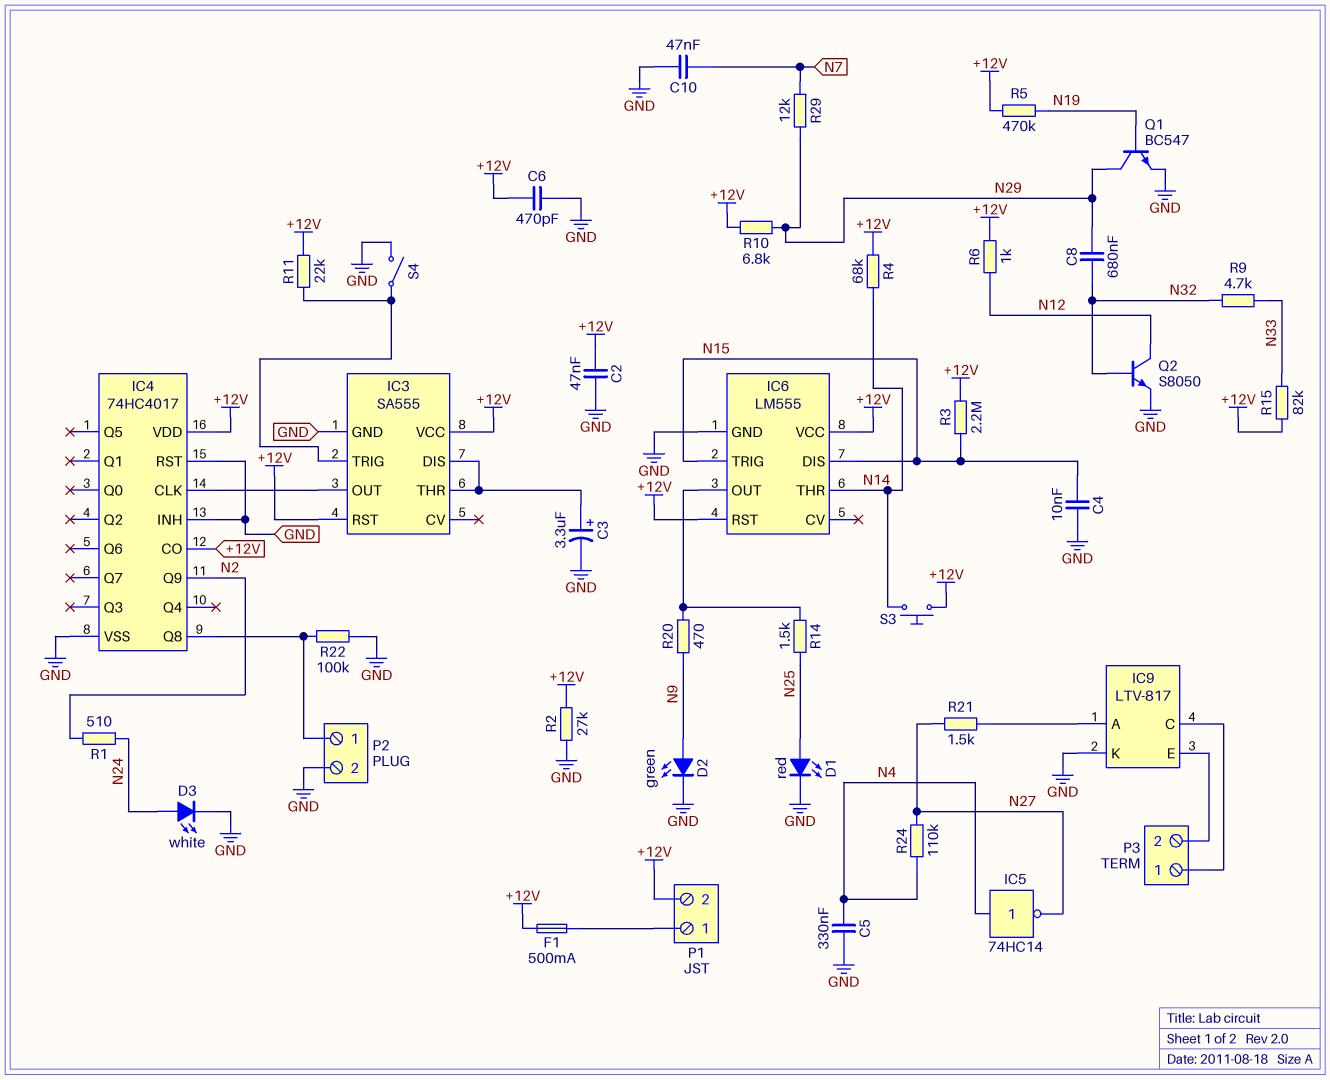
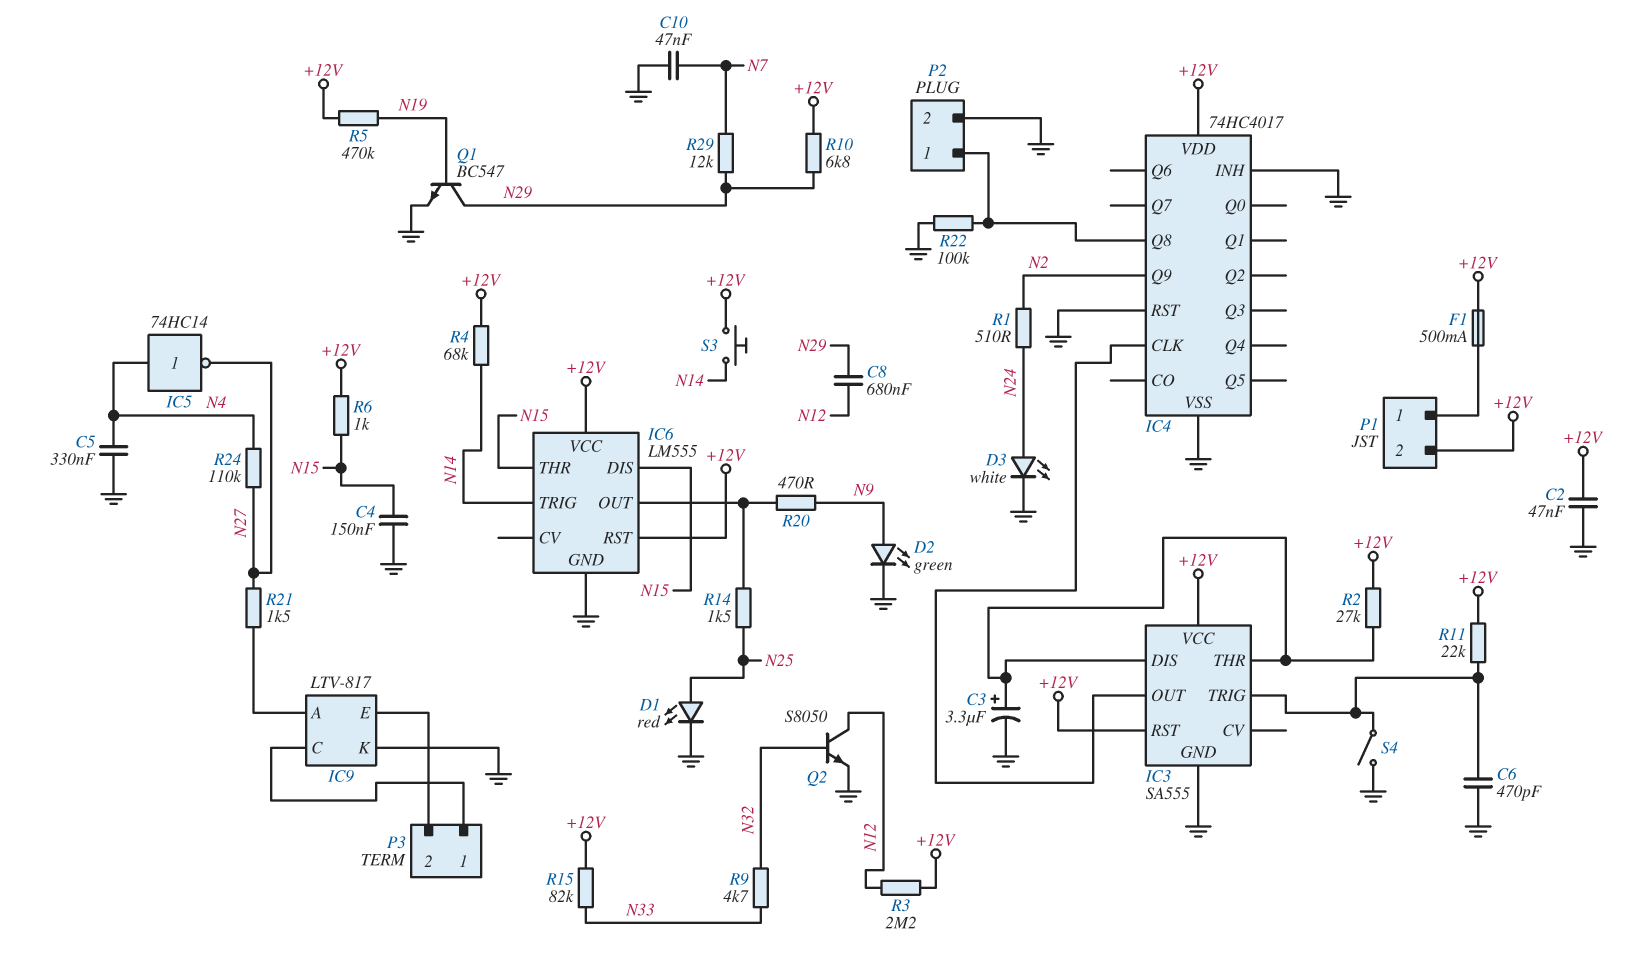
C4: 10nF (GND, N15) -> 150nF (GND, N15)
C6: 470pF (+12V, GND) -> 470pF (GND, IC3/TRIG)
C8: 680nF (N29, N32) -> 680nF (N12, N29)
IC4 pin CO: +12V -> none
IC6 pin THR: N14 -> N15
IC6 pin TRIG: N15 -> N14
R2: 27k (+12V, GND) -> 27k (+12V, IC3/DIS)
R3: 2.2M (+12V, N15) -> 2.2M (+12V, N12)
R6: 1k (+12V, N12) -> 1k (+12V, N15)

